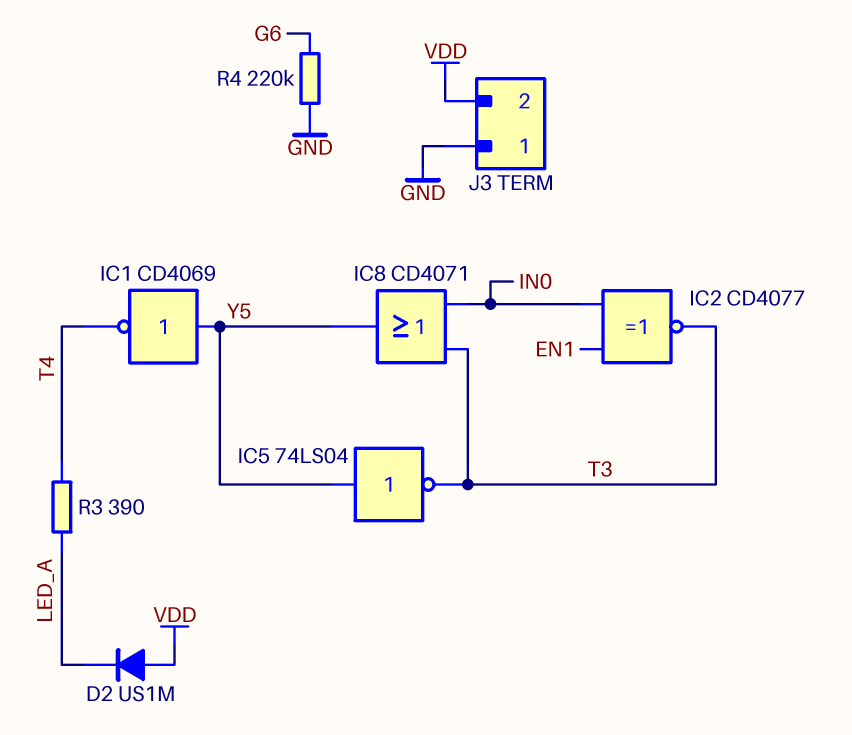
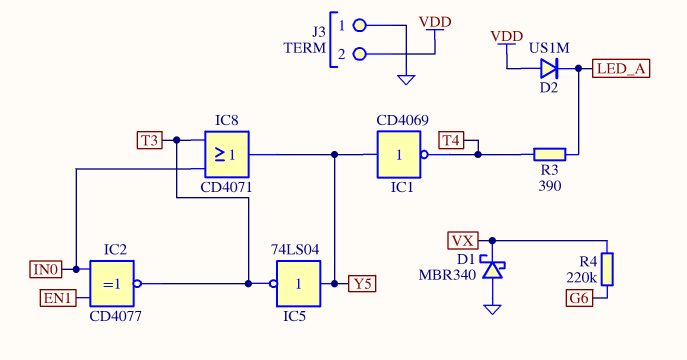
D1: none -> schottky MBR340 (A GND, K VX)
R4: 220k (G6, GND) -> 220k (G6, VX)

